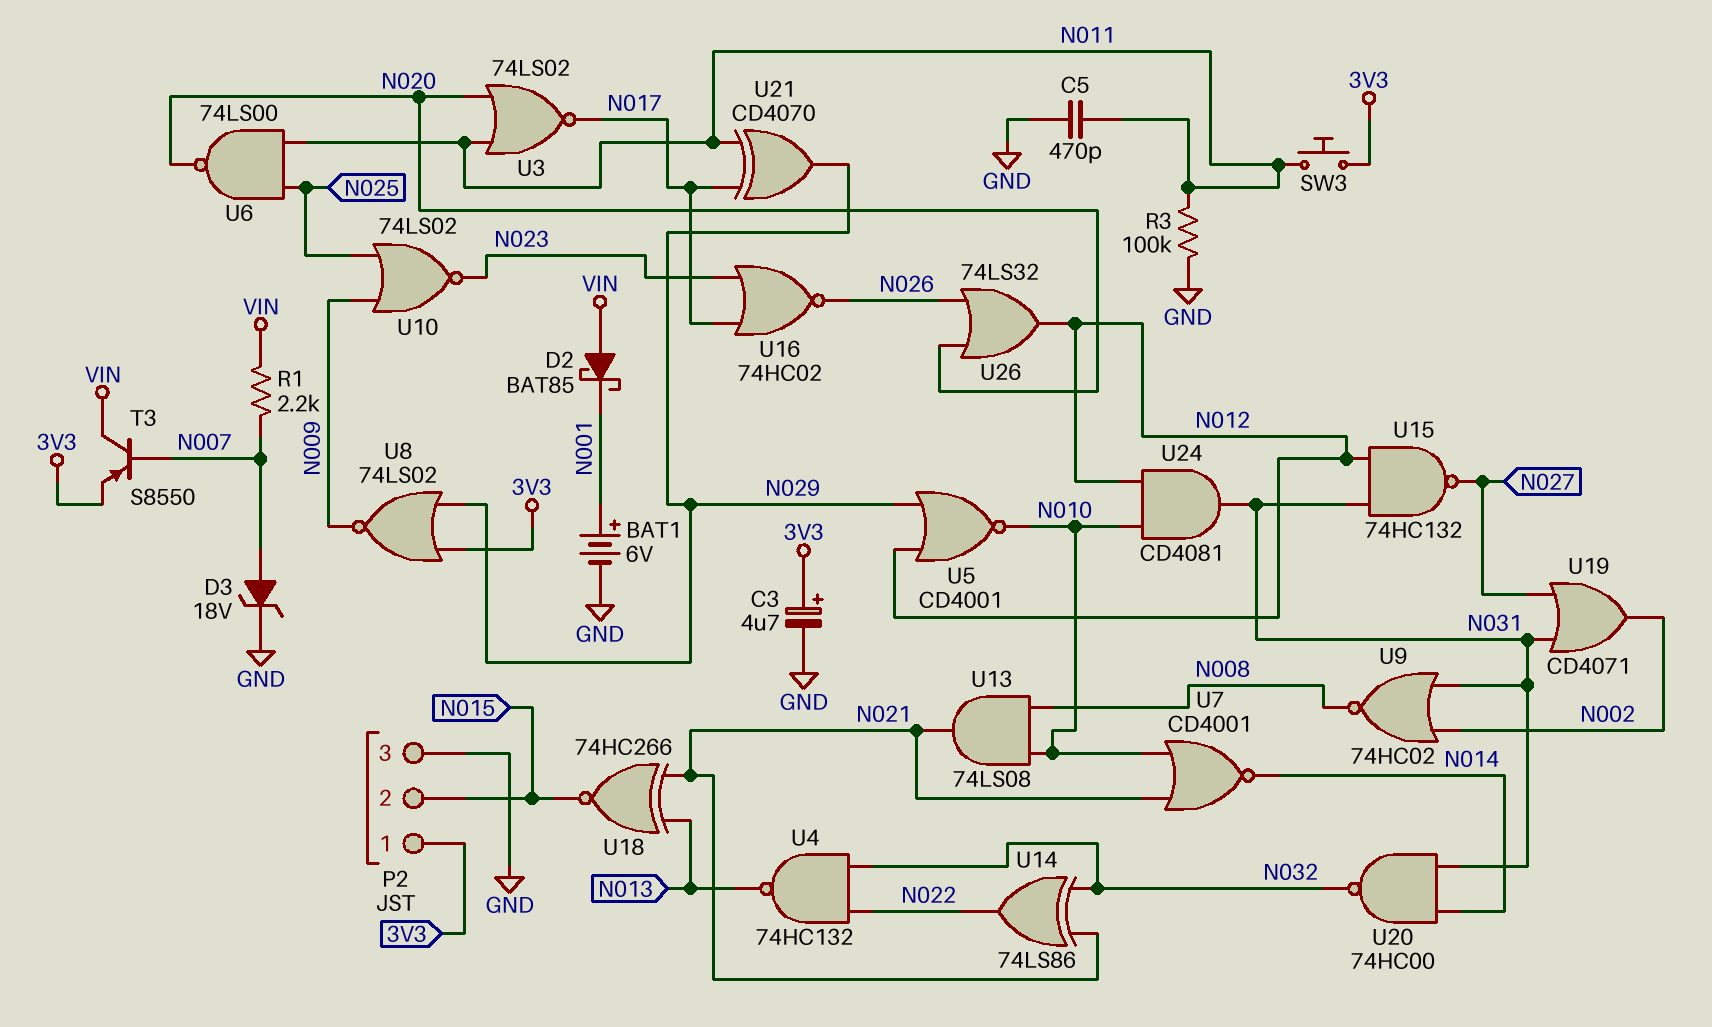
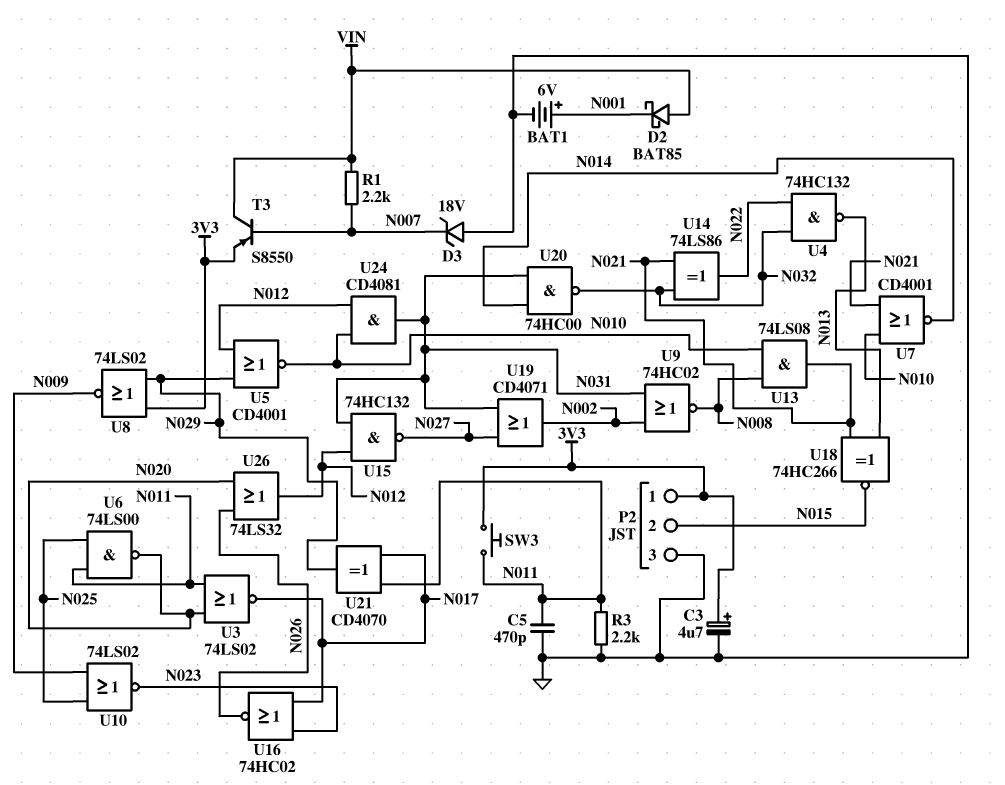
D3: zener 18V (A N007, K GND) -> zener 18V (A GND, K N007)
R3: 100k (GND, N011) -> 2.2k (GND, N011)

